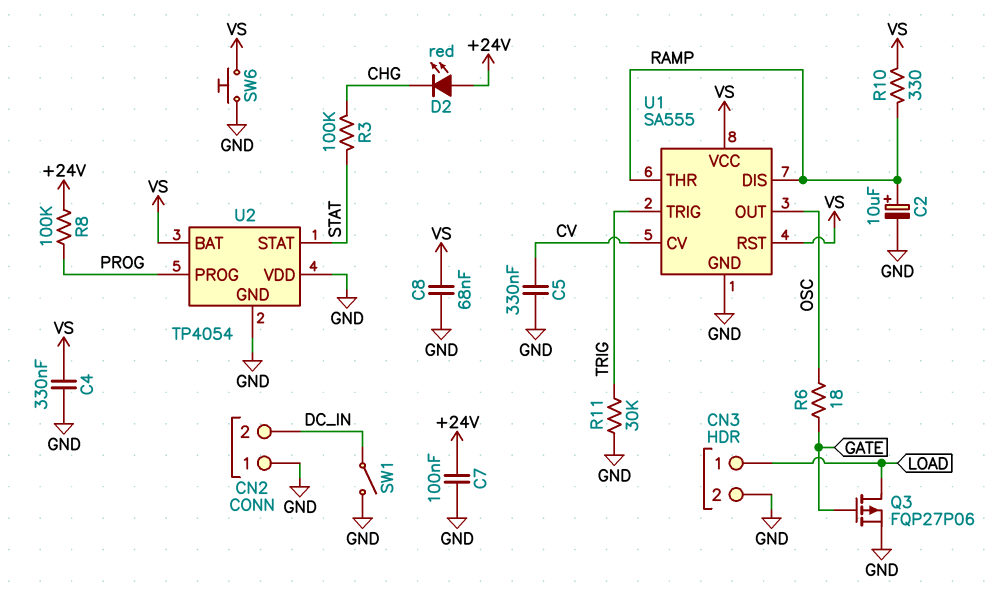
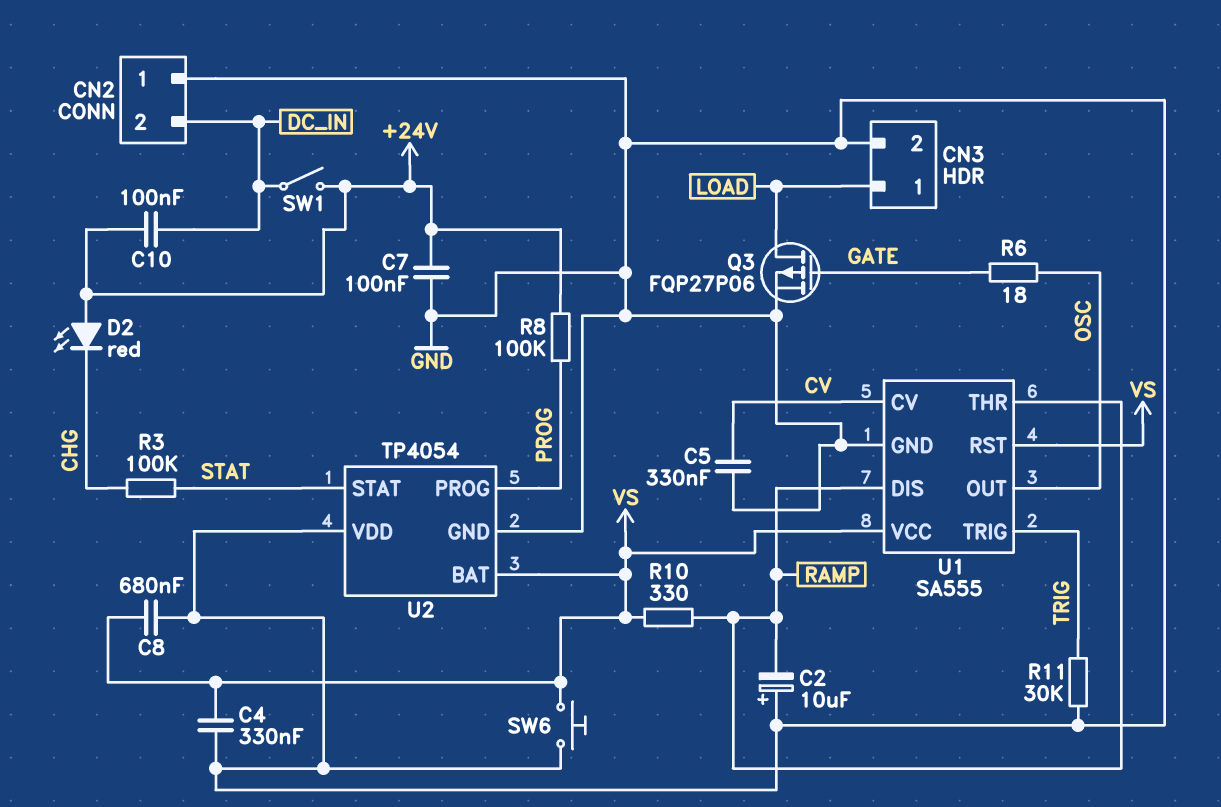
C2: 10uF (plus RAMP, minus GND) -> 10uF (plus GND, minus RAMP)
C8: 68nF (GND, VS) -> 680nF (GND, VS)
C10: none -> 100nF (+24V, DC_IN)
SW1: switch (DC_IN, GND) -> switch (+24V, DC_IN)

